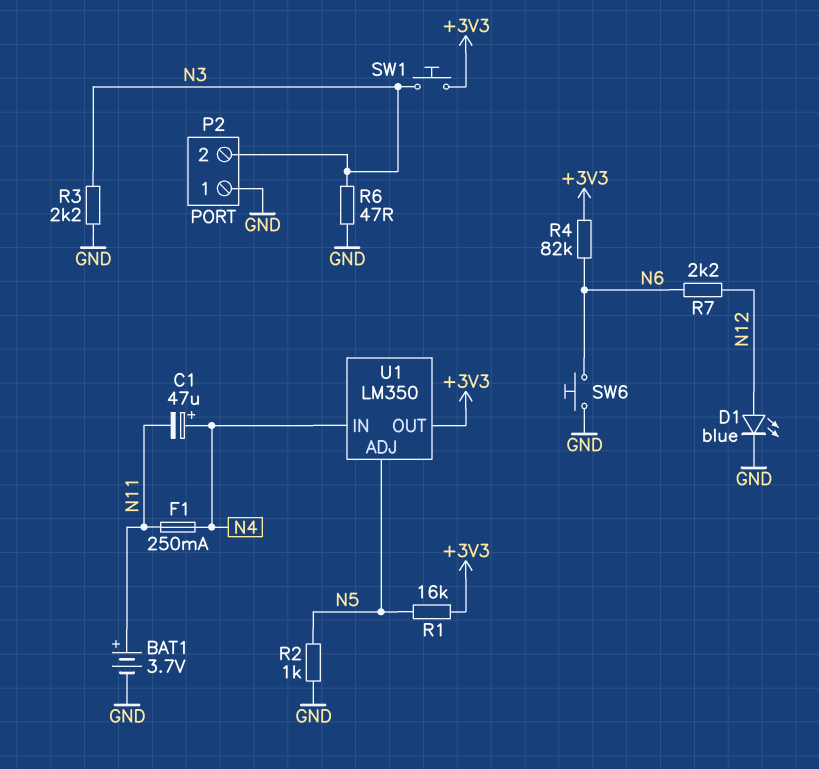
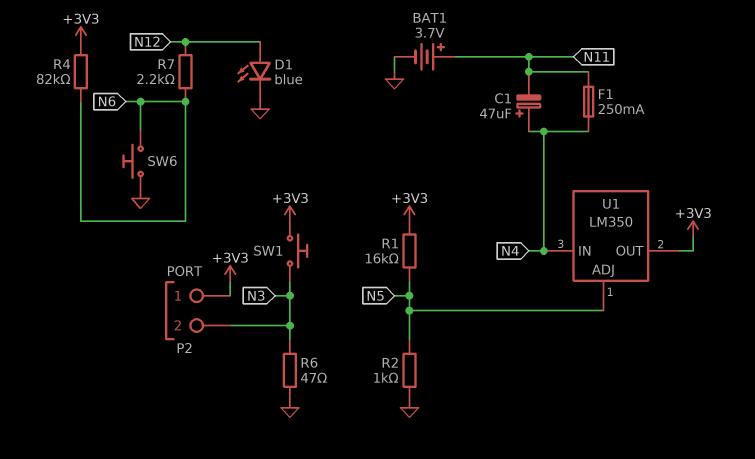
P2 pin 1: GND -> +3V3
R3: 2.2k (GND, N3) -> none

